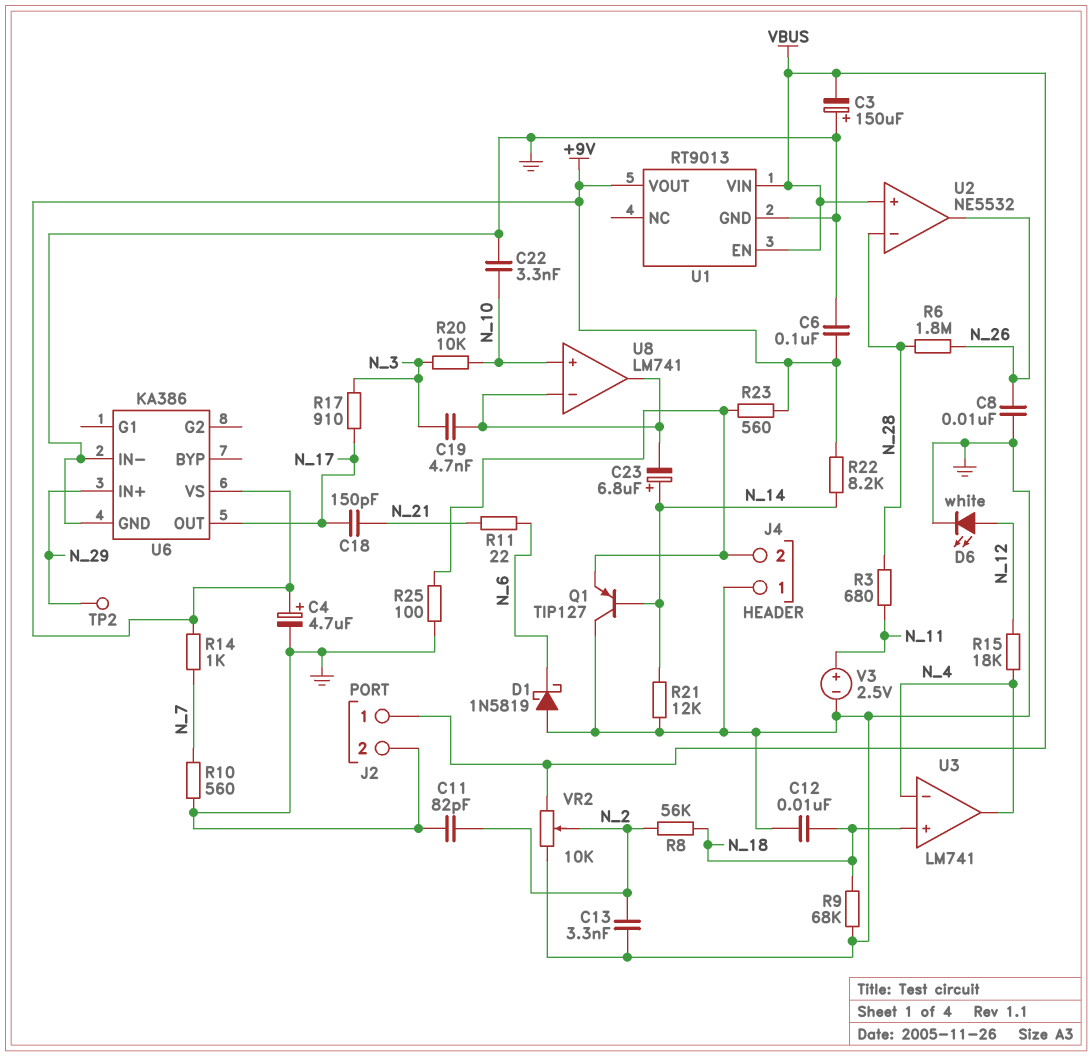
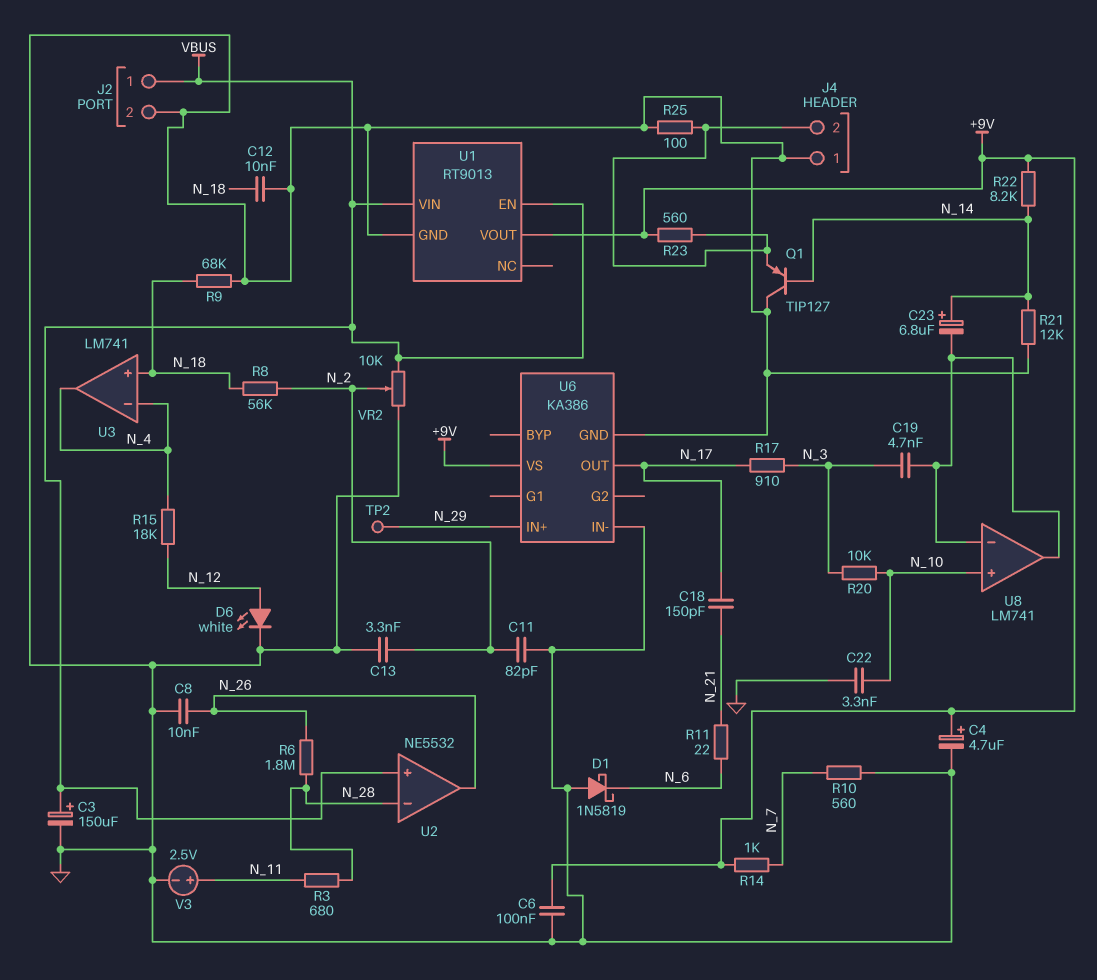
C3: 150uF (plus GND, minus VBUS) -> 150uF (plus VBUS, minus GND)

